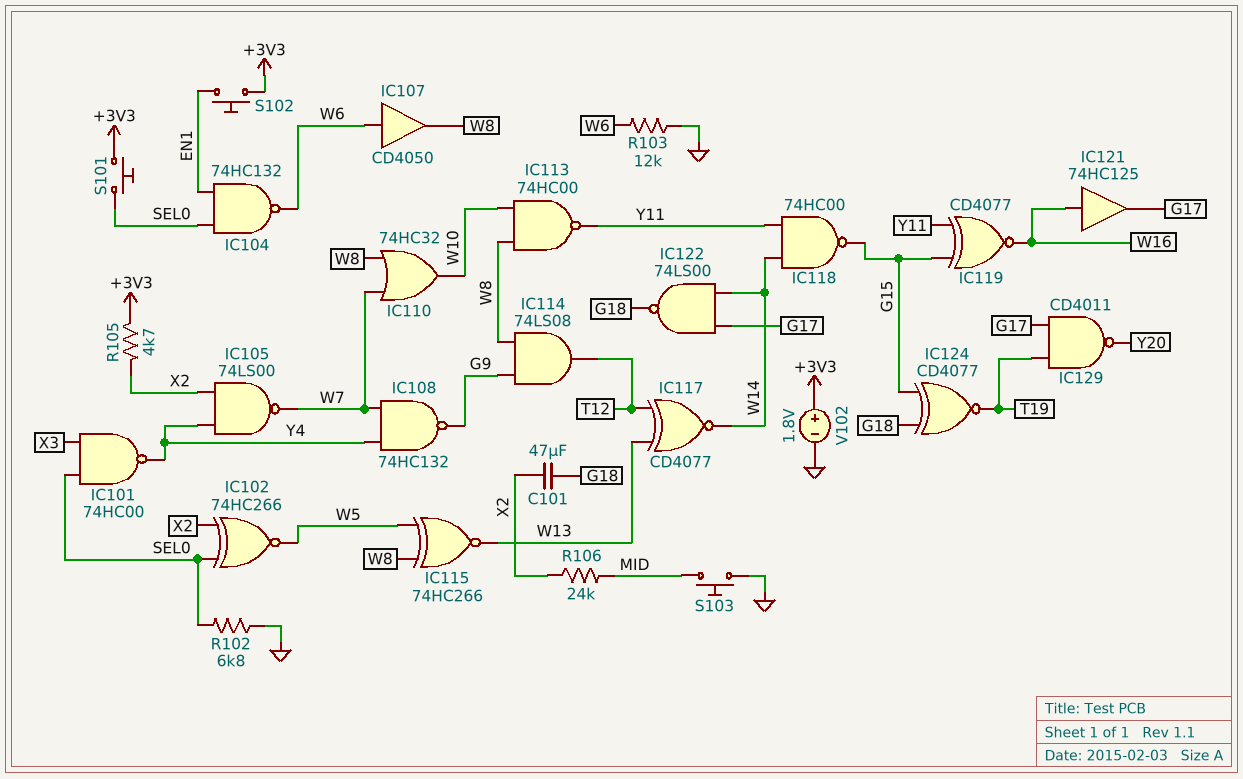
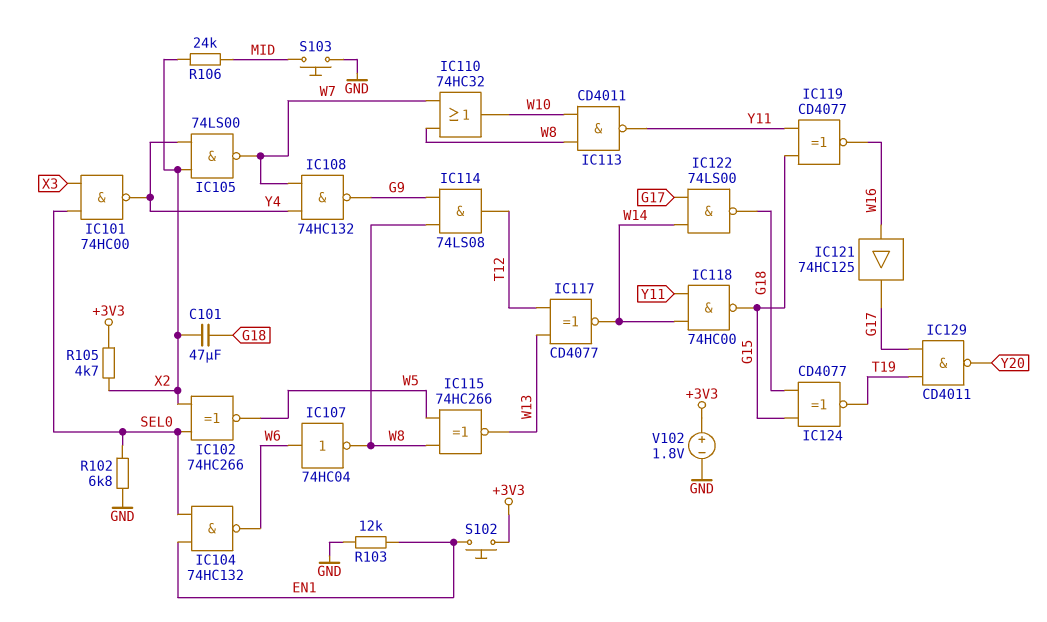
IC107: buffer CD4050 (in W6, out W8) -> NOT 74HC04 (in W6, out W8)
IC113: NAND 74HC00 (in W8, in W10, out Y11) -> NAND CD4011 (in W8, in W10, out Y11)
R103: 12k (GND, W6) -> 12k (EN1, GND)
S101: button (+3V3, SEL0) -> none

